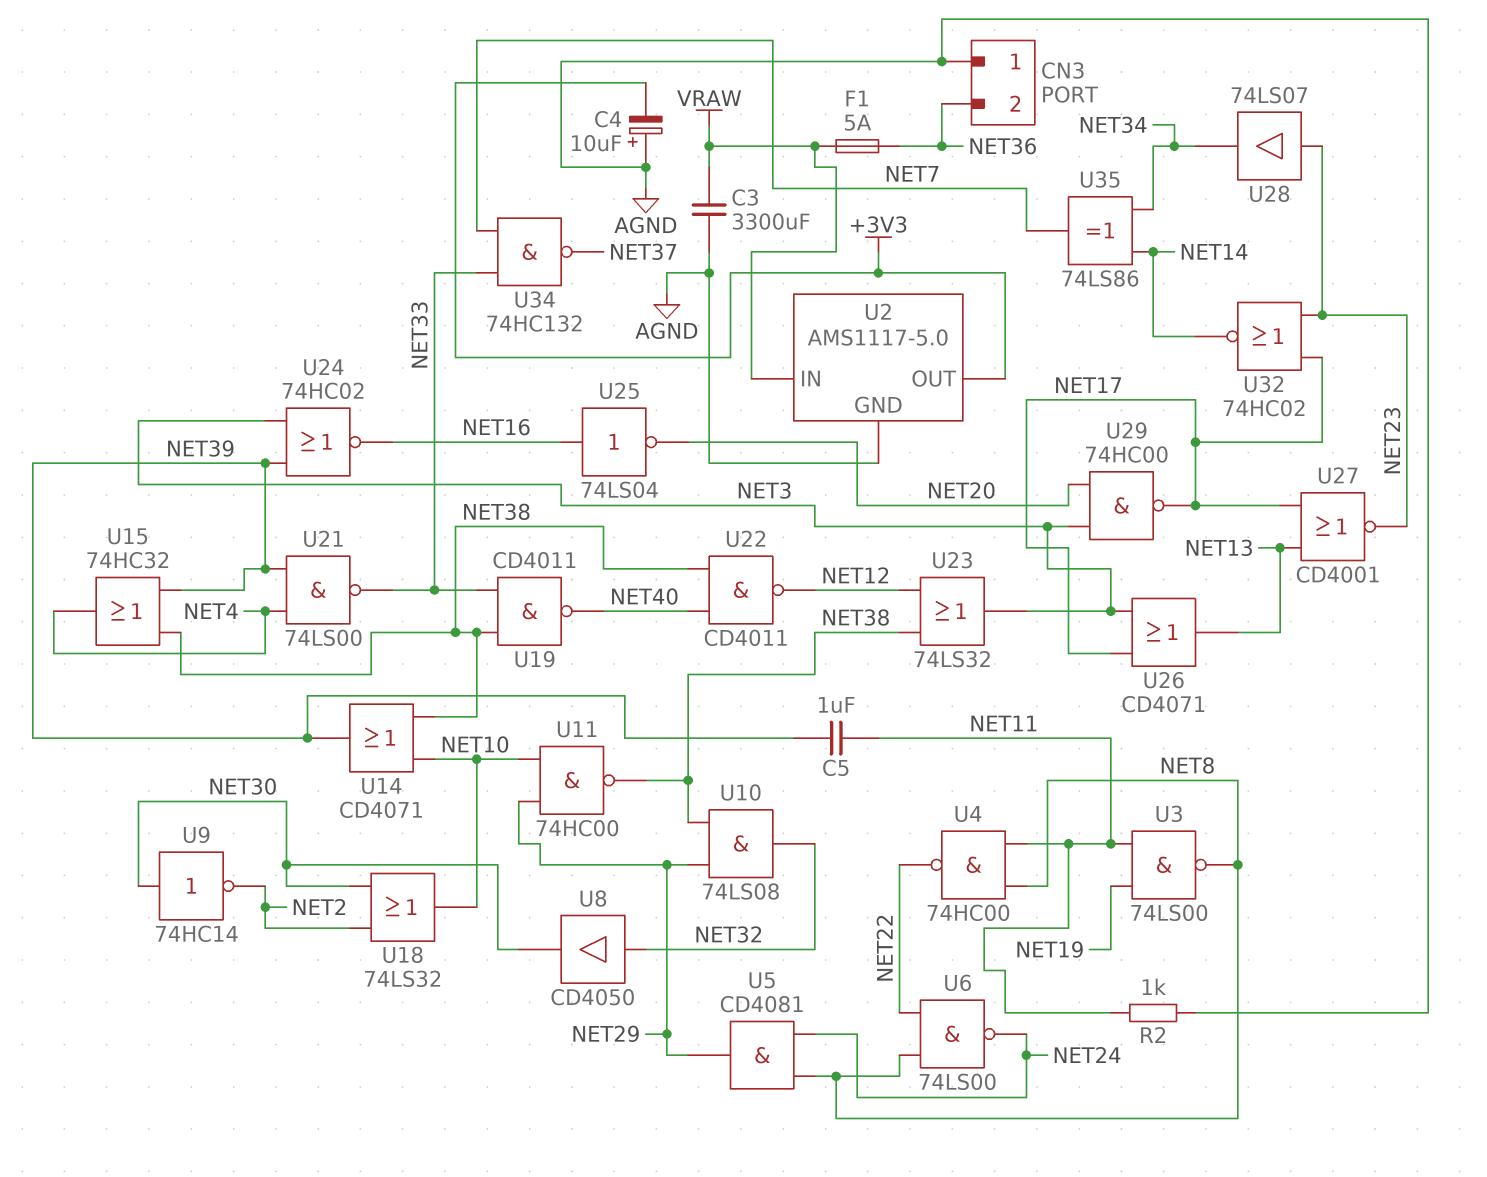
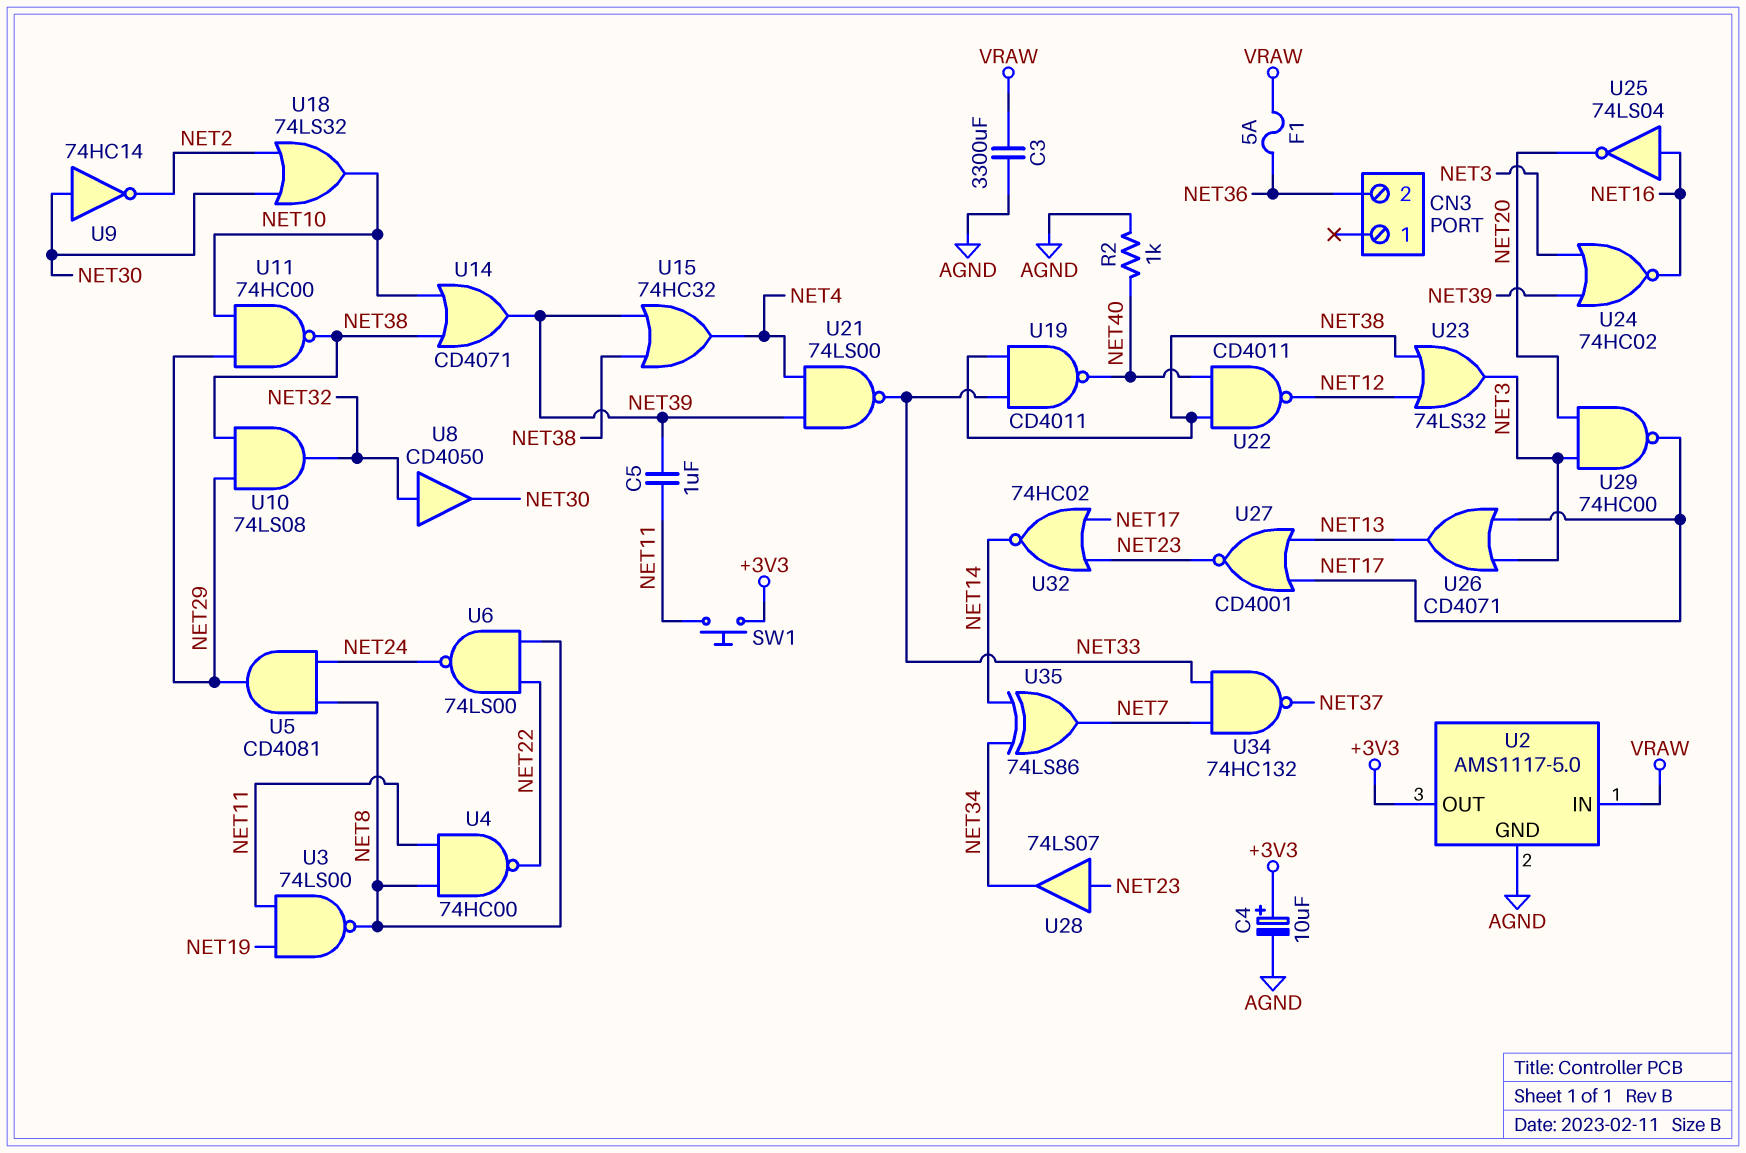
C4: 10uF (plus AGND, minus +3V3) -> 10uF (plus +3V3, minus AGND)
CN3 pin 1: AGND -> none
R2: 1k (AGND, NET11) -> 1k (AGND, NET40)
SW1: none -> button (+3V3, NET11)

